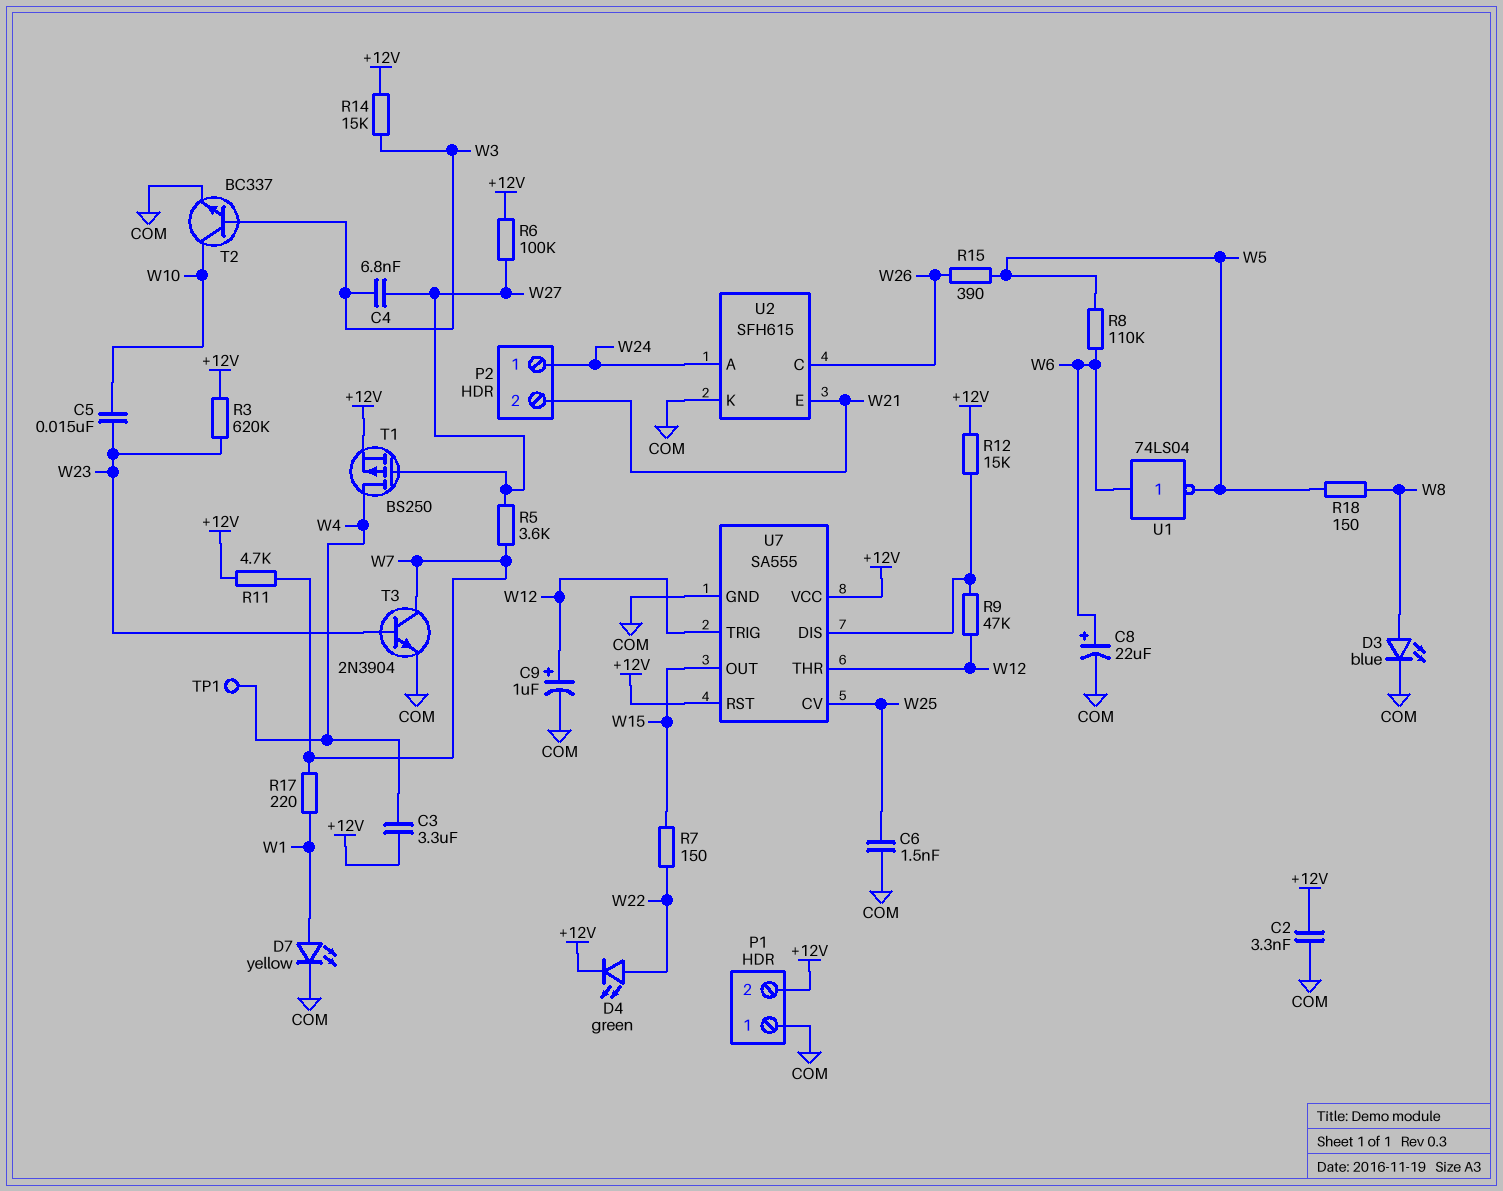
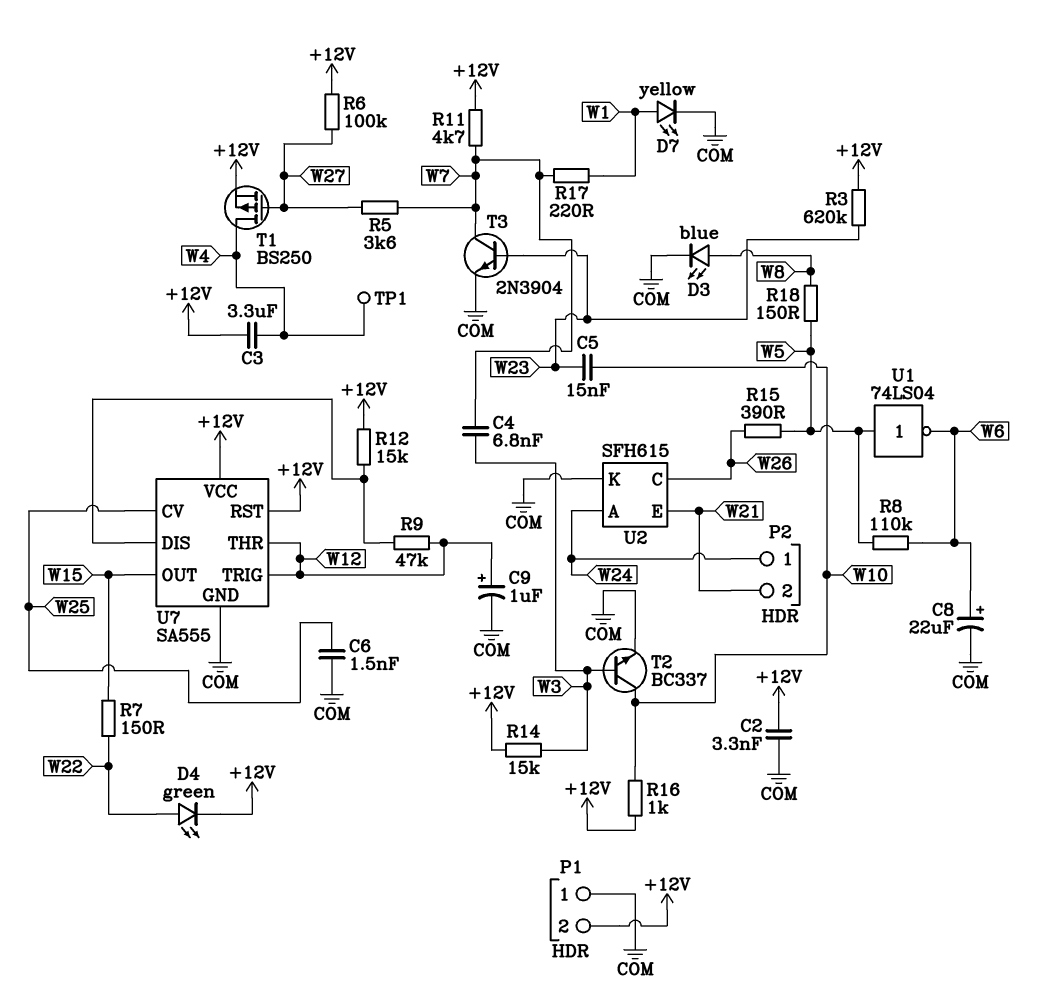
C4: 6.8nF (W3, W27) -> 6.8nF (W3, W7)
R16: none -> 1k (+12V, W10)
U1: NOT 74LS04 (in W6, out W5) -> NOT 74LS04 (in W5, out W6)

